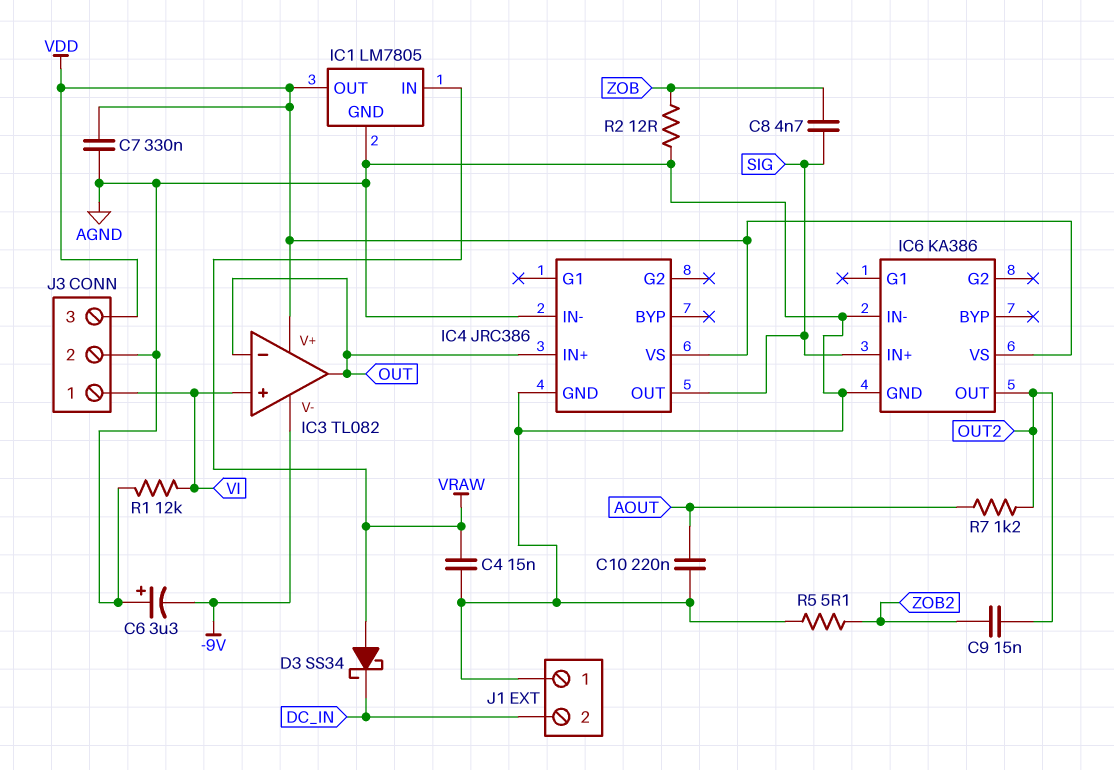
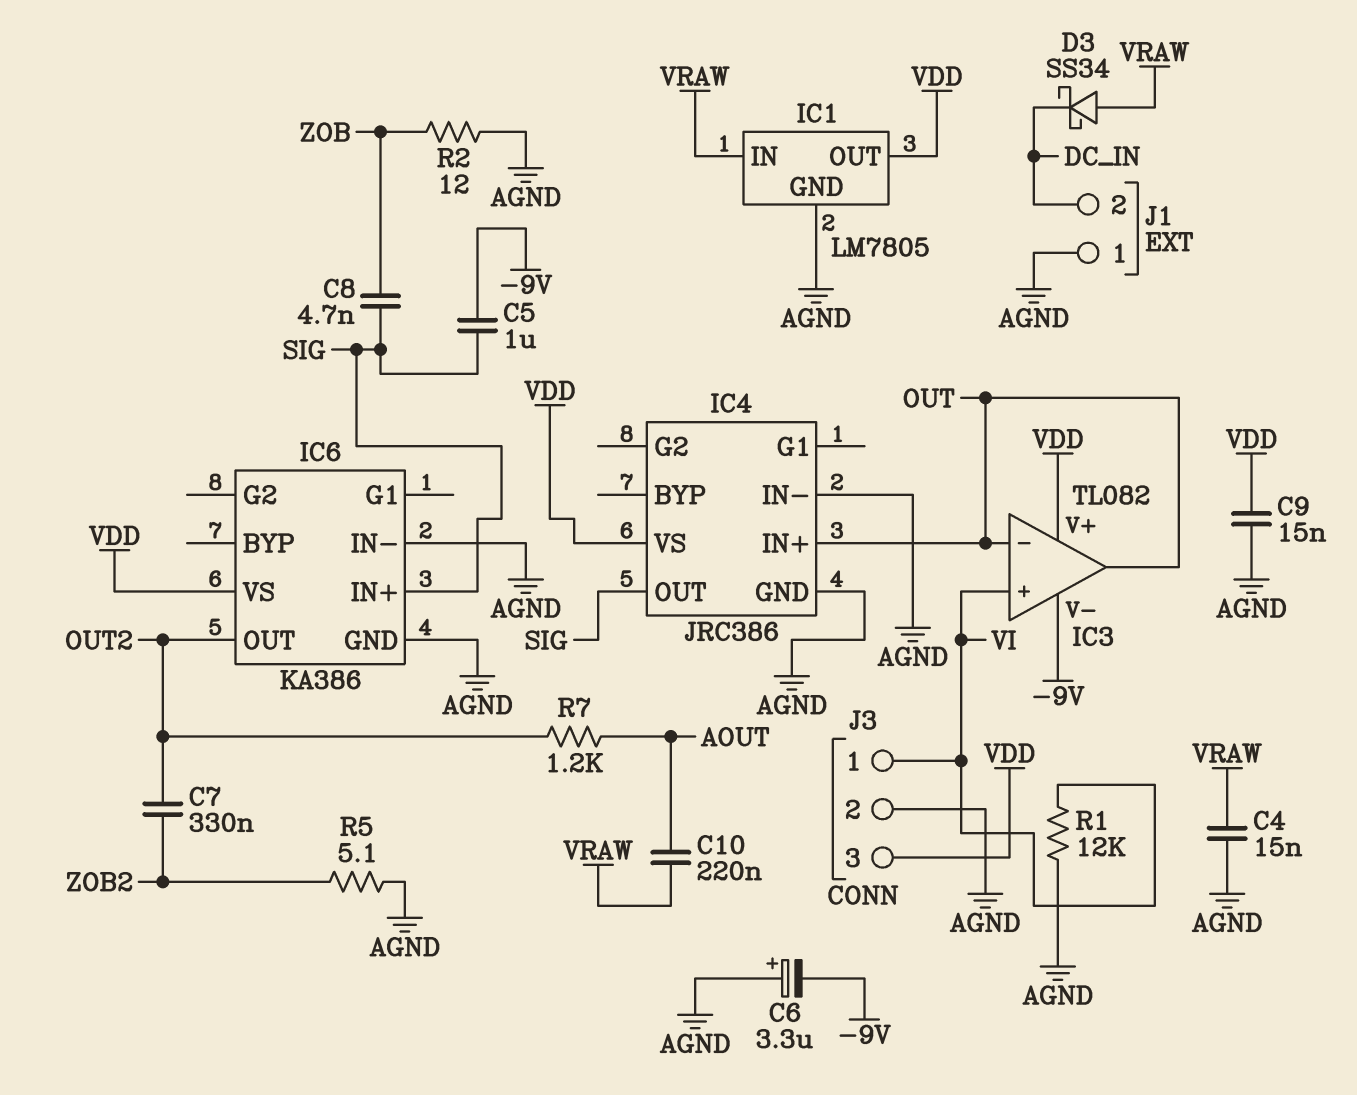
C5: none -> 1uF (-9V, SIG)
C7: 330nF (AGND, VDD) -> 330nF (OUT2, ZOB2)
C9: 15nF (OUT2, ZOB2) -> 15nF (AGND, VDD)
C10: 220nF (AGND, AOUT) -> 220nF (AOUT, VRAW)

